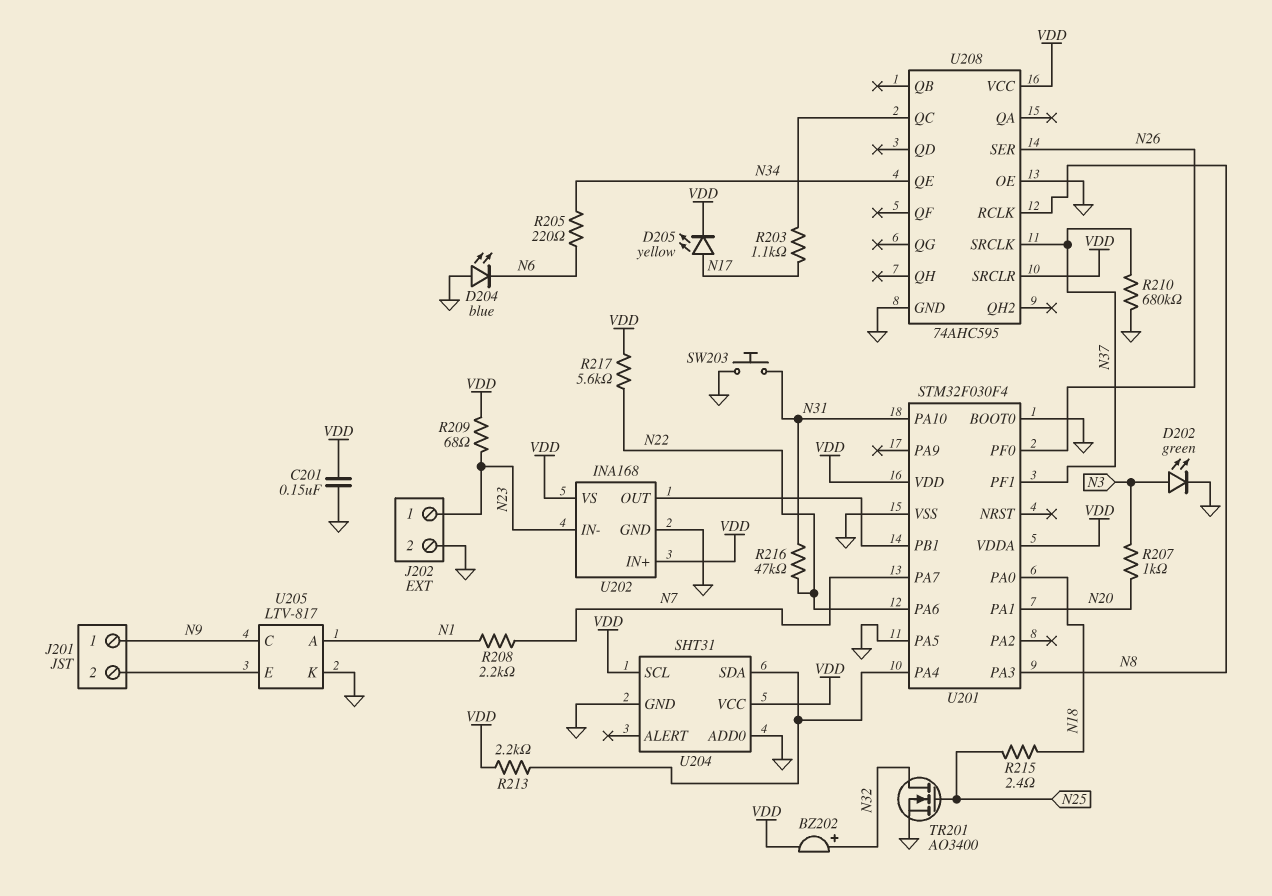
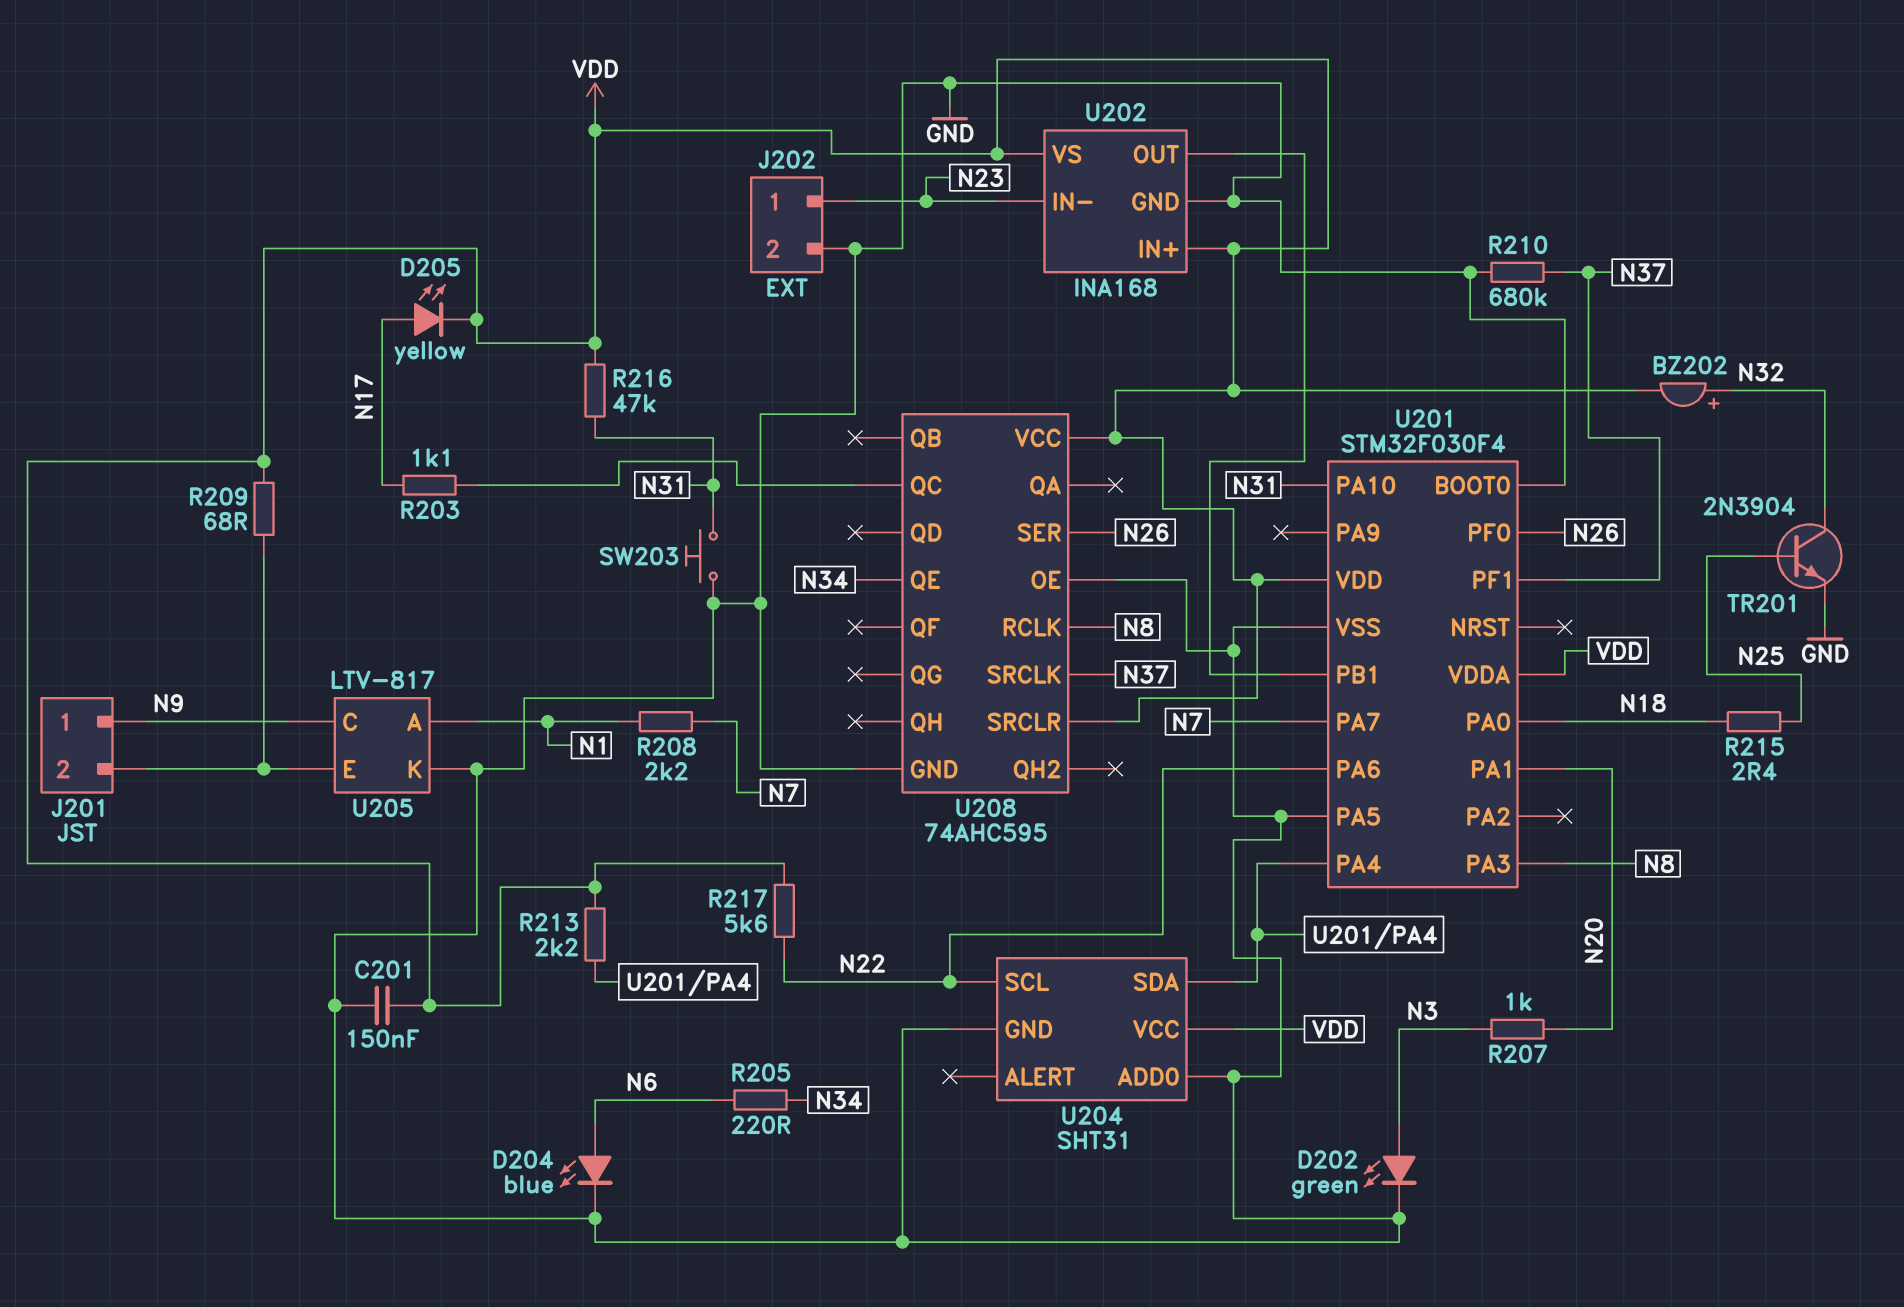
D204: LED blue (A GND, K N6) -> LED blue (A N6, K GND)
R209: 68 (N23, VDD) -> 68 (J201/2, VDD)
R216: 47k (N22, N31) -> 47k (N31, VDD)
TR201: NMOS AO3400 (G N25, D N32, S GND) -> NPN 2N3904 (B N25, C N32, E GND)
U204 pin SCL: VDD -> N22

